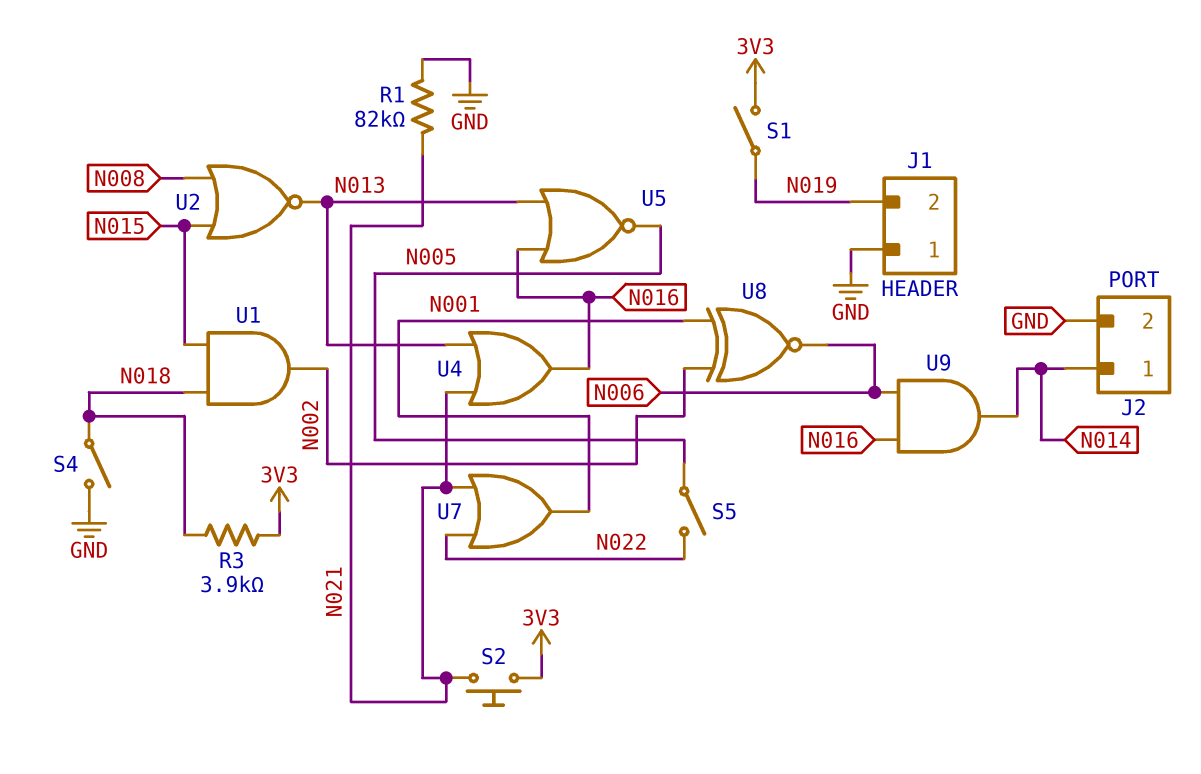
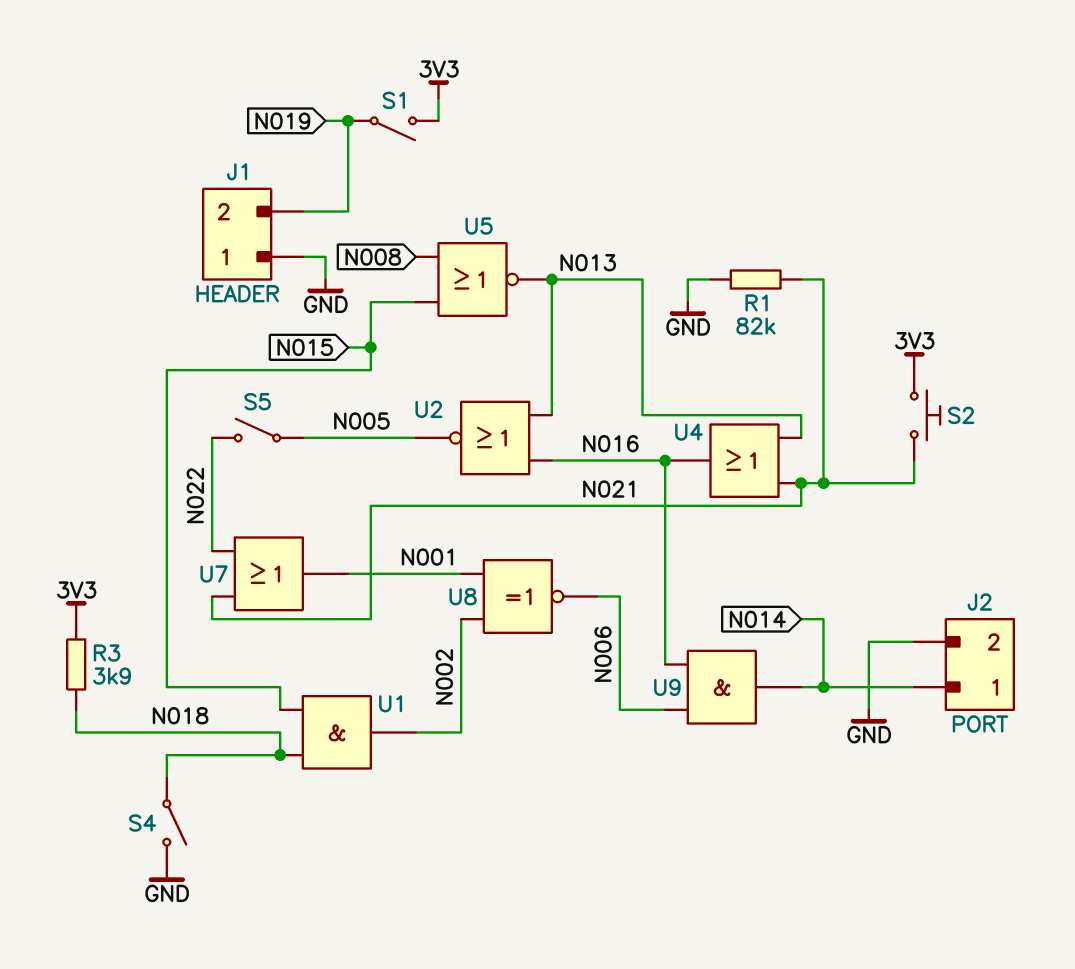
U2: NOR (in N008, in N015, out N013) -> NOR (in N013, in N016, out N005)
U5: NOR (in N013, in N016, out N005) -> NOR (in N008, in N015, out N013)

